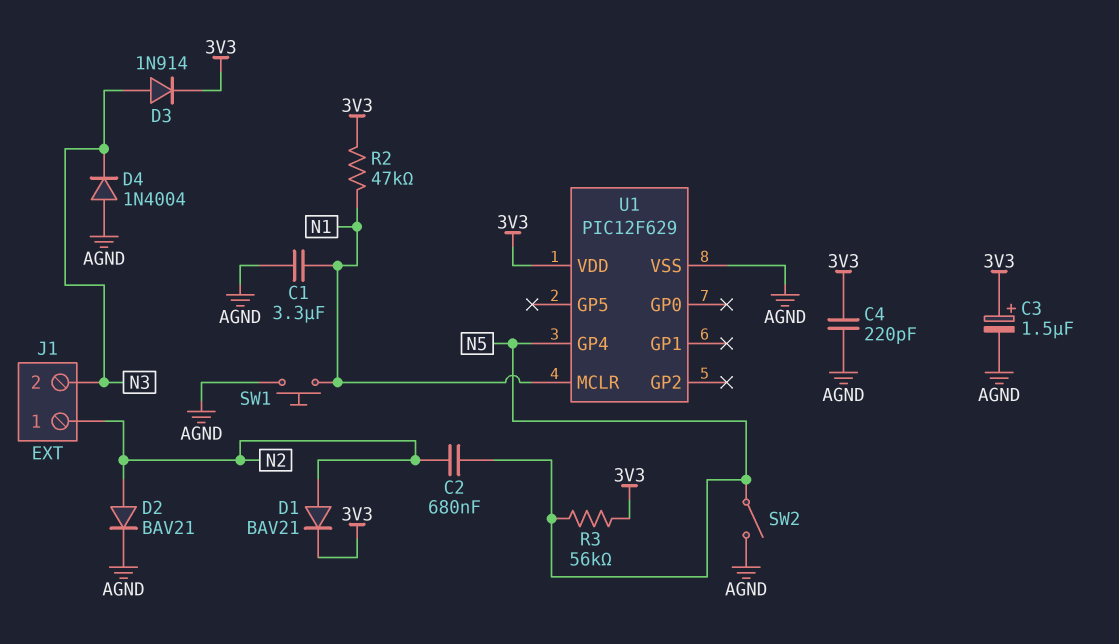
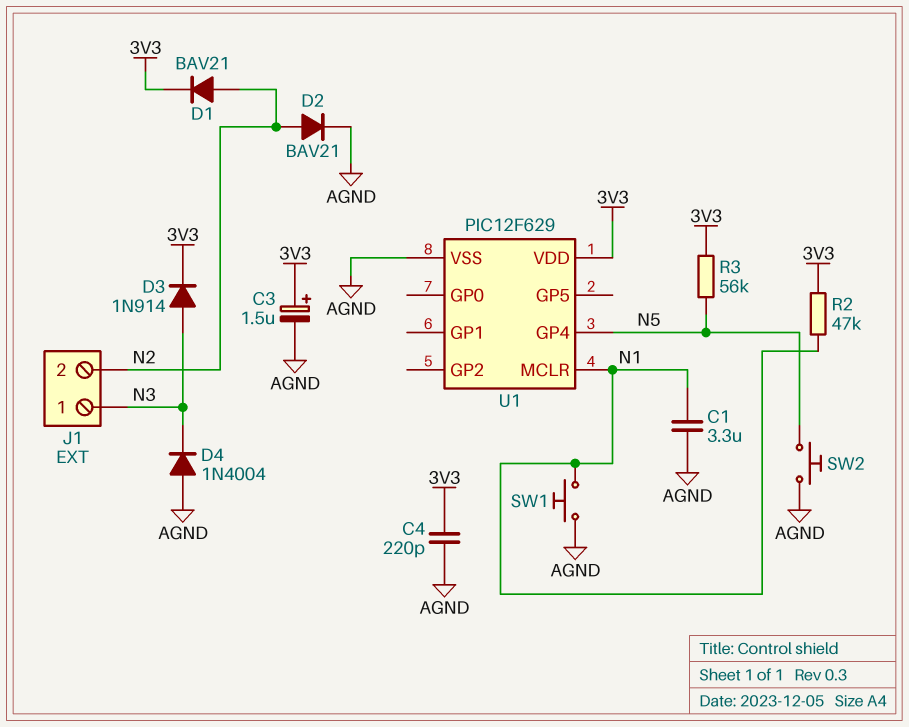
C2: 680nF (N2, N5) -> none
J1 pin 1: N2 -> N3
J1 pin 2: N3 -> N2
SW2: switch (AGND, N5) -> button (AGND, N5)

